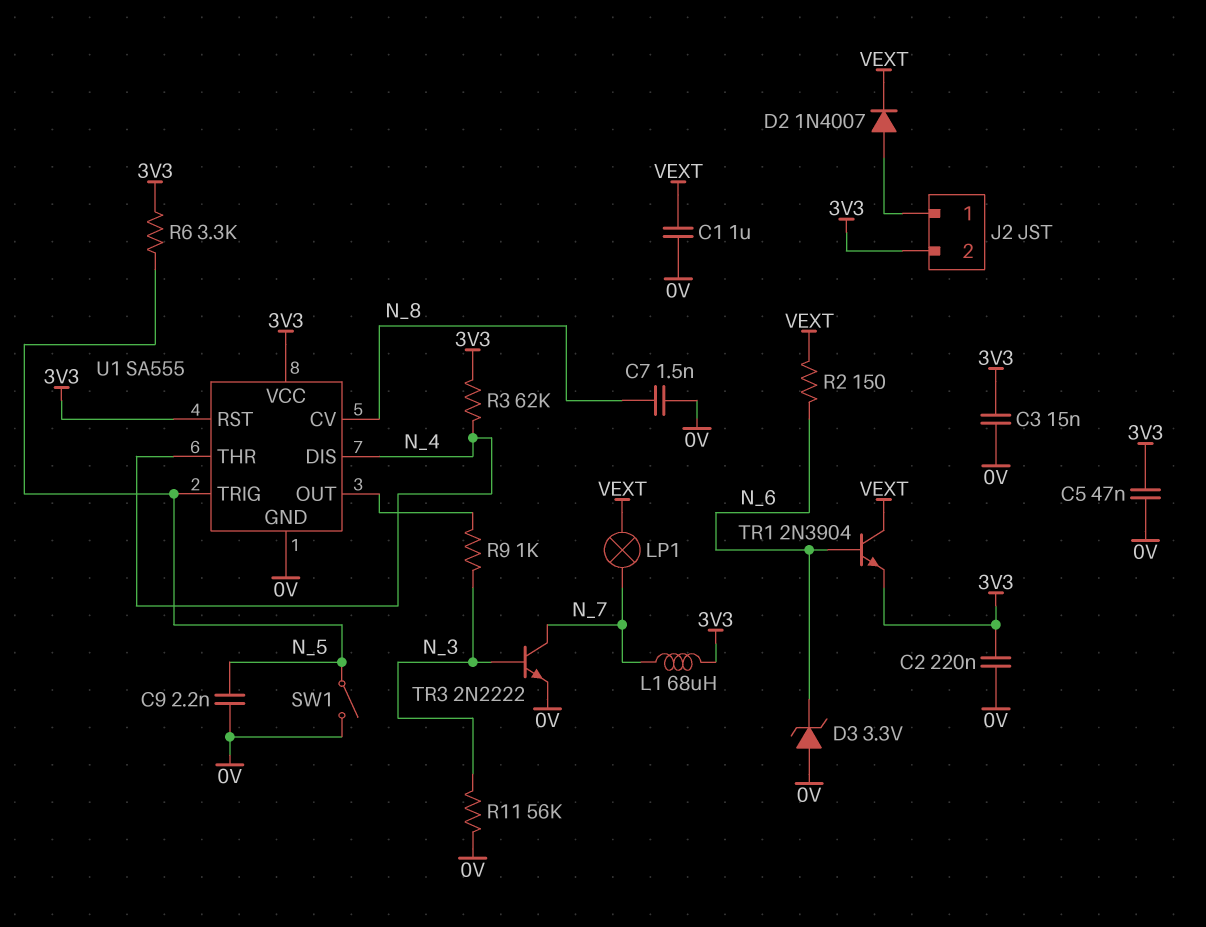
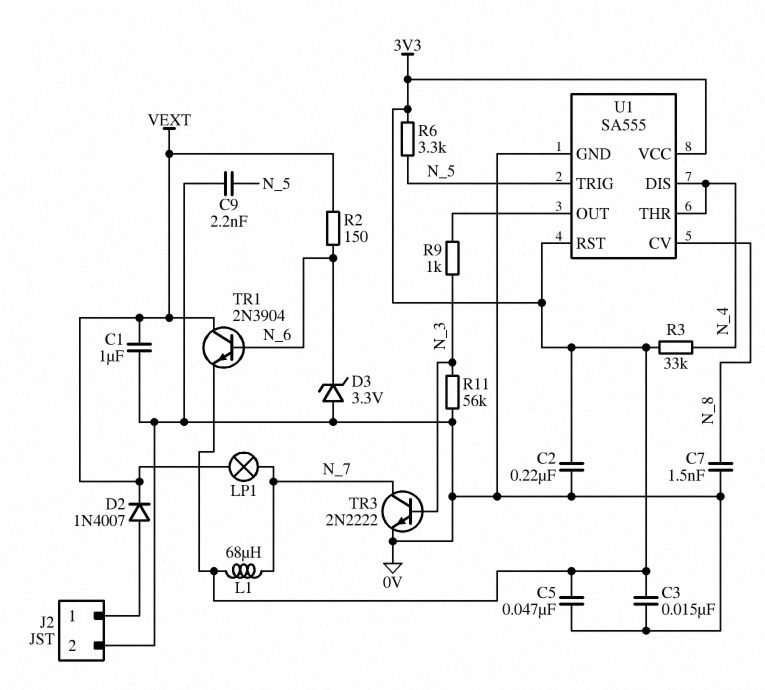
J2 pin 2: 3V3 -> 0V
R3: 62k (3V3, N_4) -> 33k (3V3, N_4)
SW1: switch (0V, N_5) -> none

